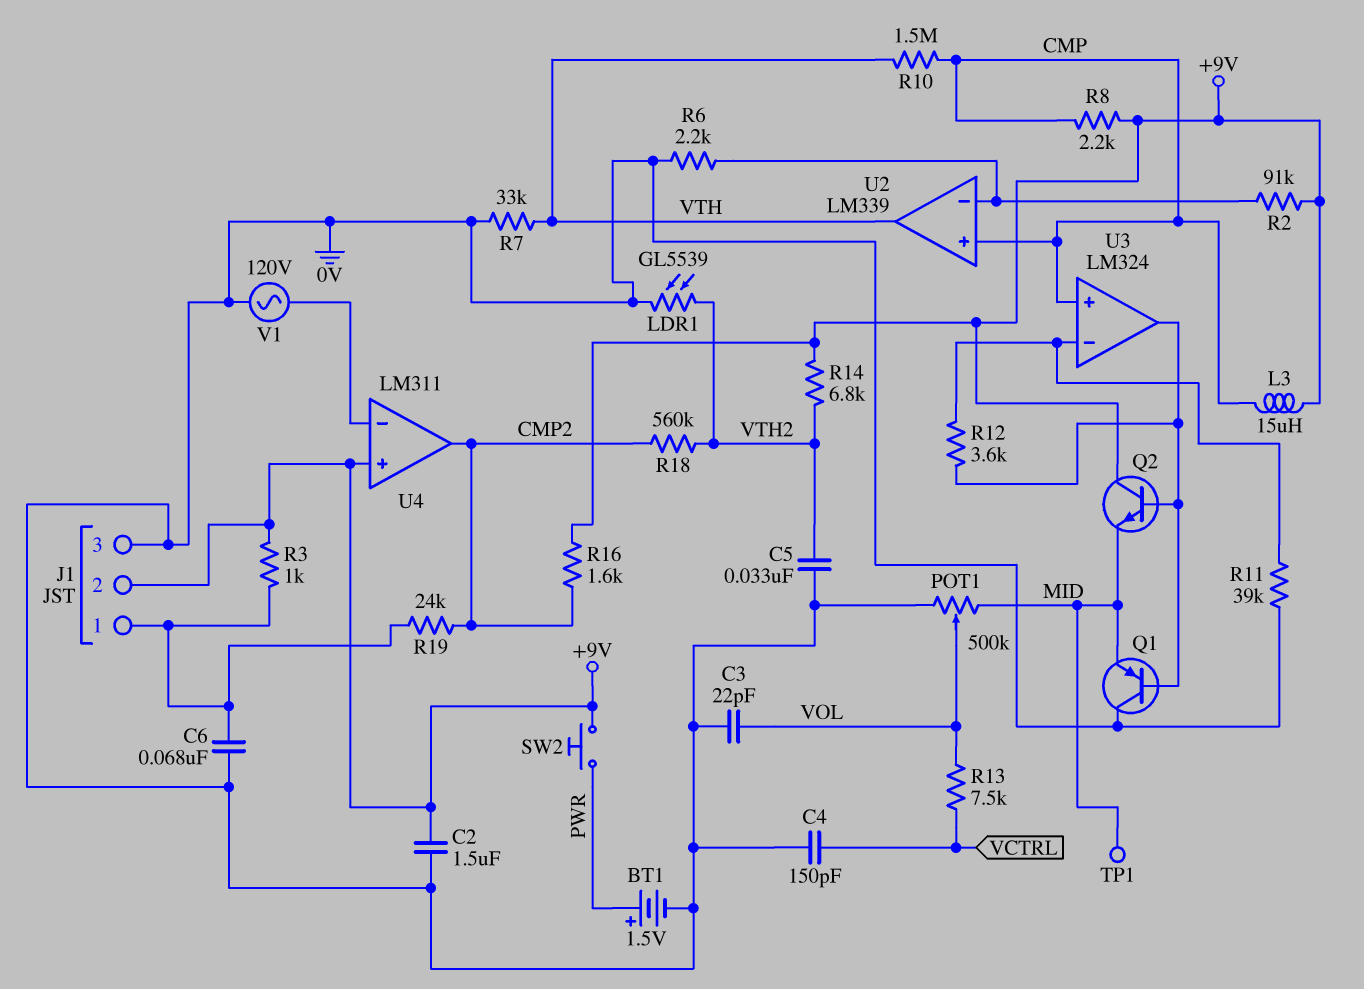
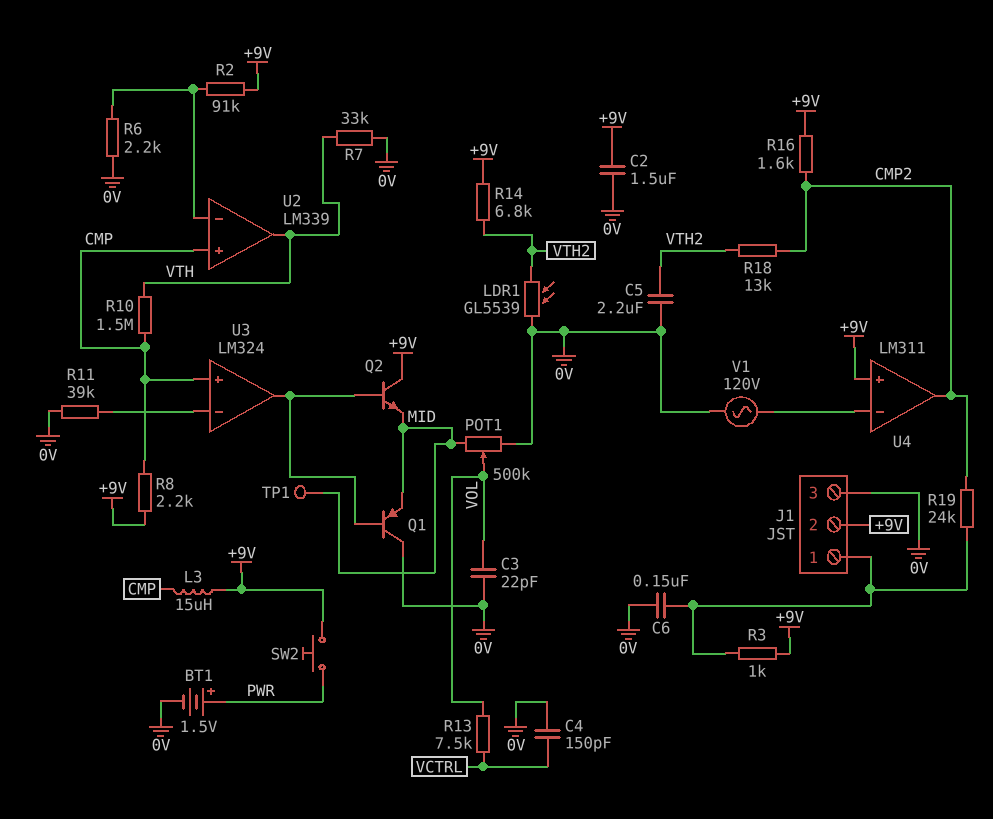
C5: 33nF (0V, VTH2) -> 2.2uF (0V, VTH2)
C6: 68nF (0V, J1/1) -> 150nF (0V, J1/1)
R12: 3.6k (U3/in-, U3/out) -> none
R18: 560k (CMP2, VTH2) -> 13k (CMP2, VTH2)

